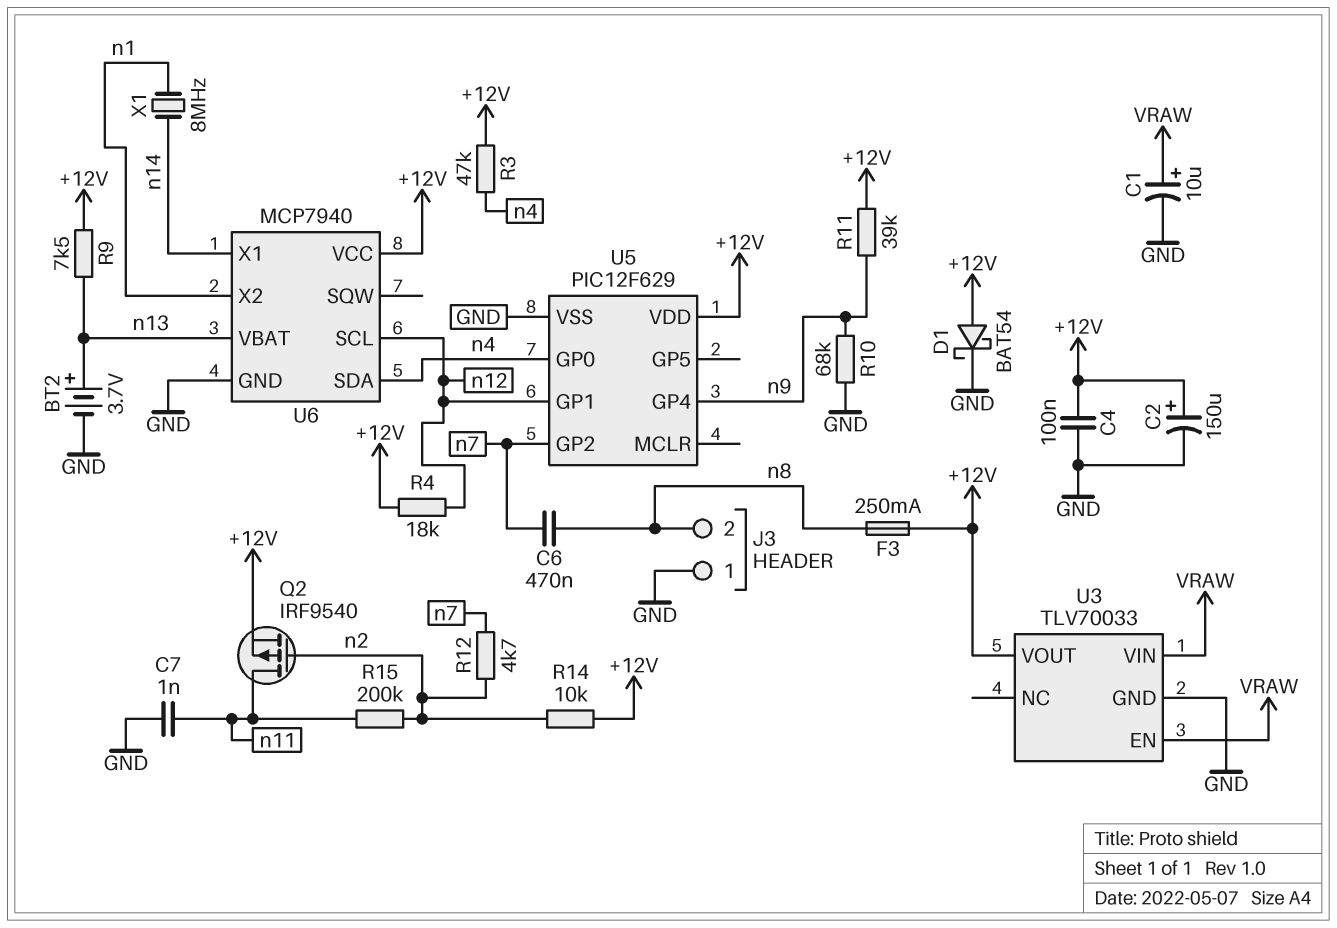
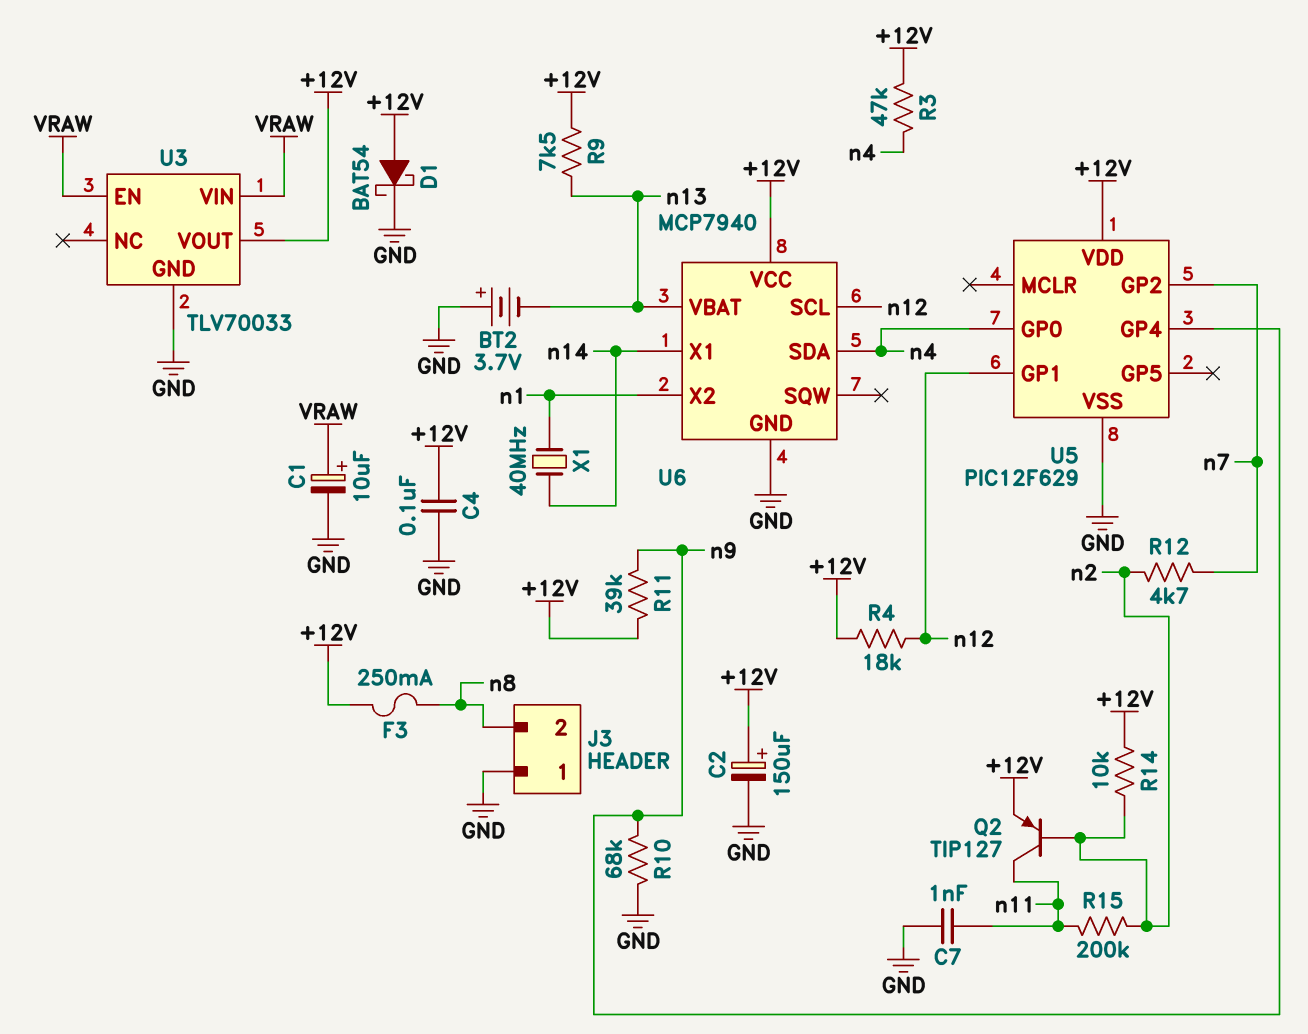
BT2: 3.7V (plus n13, minus GND) -> 3.7V (plus GND, minus n13)
C6: 470nF (n7, n8) -> none
Q2: PMOS IRF9540 (G n2, D n11, S +12V) -> PNP TIP127 (B n2, C n11, E +12V)
X1: 8MHz (n1, n14) -> 40MHz (n1, n14)

